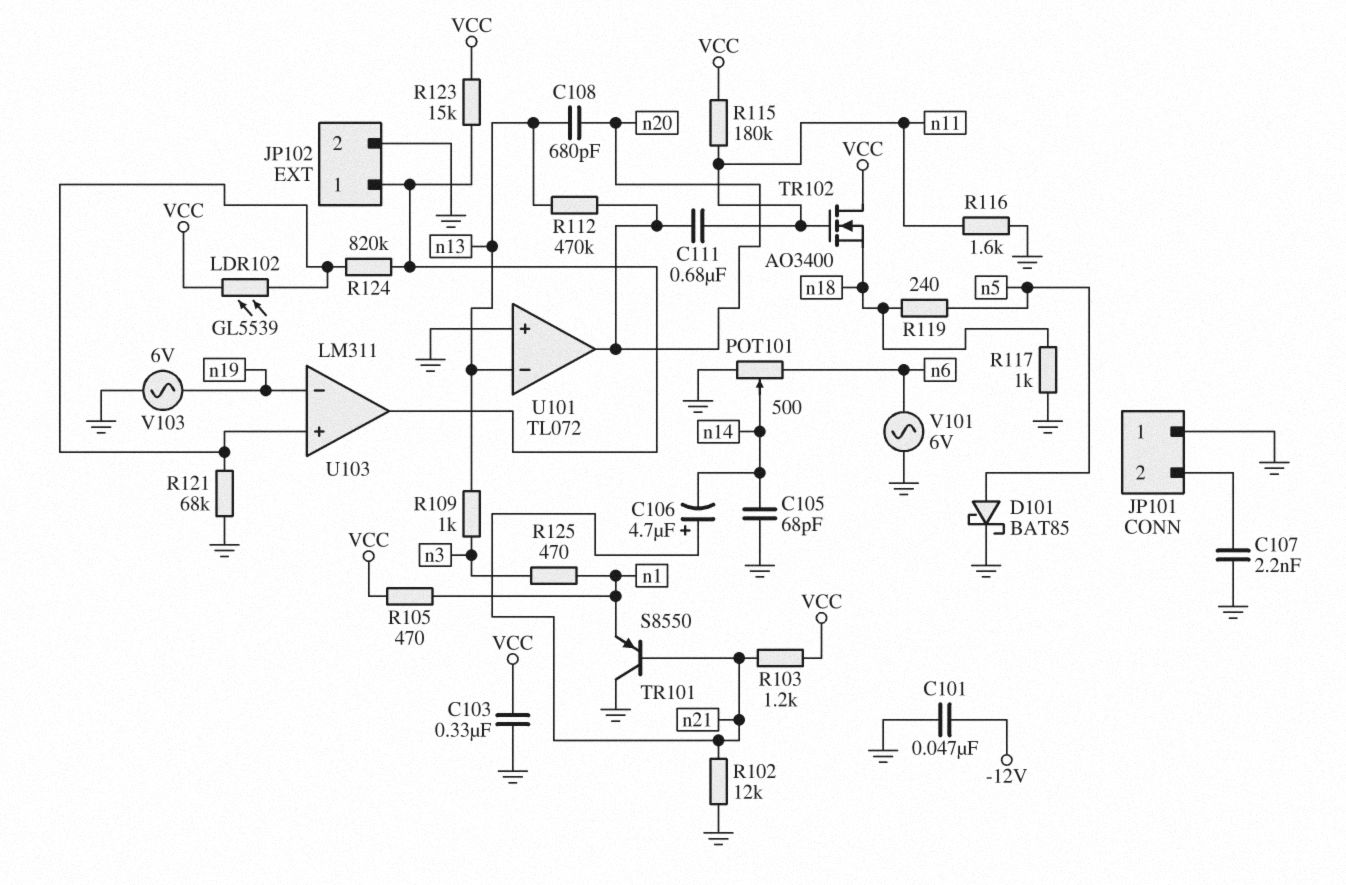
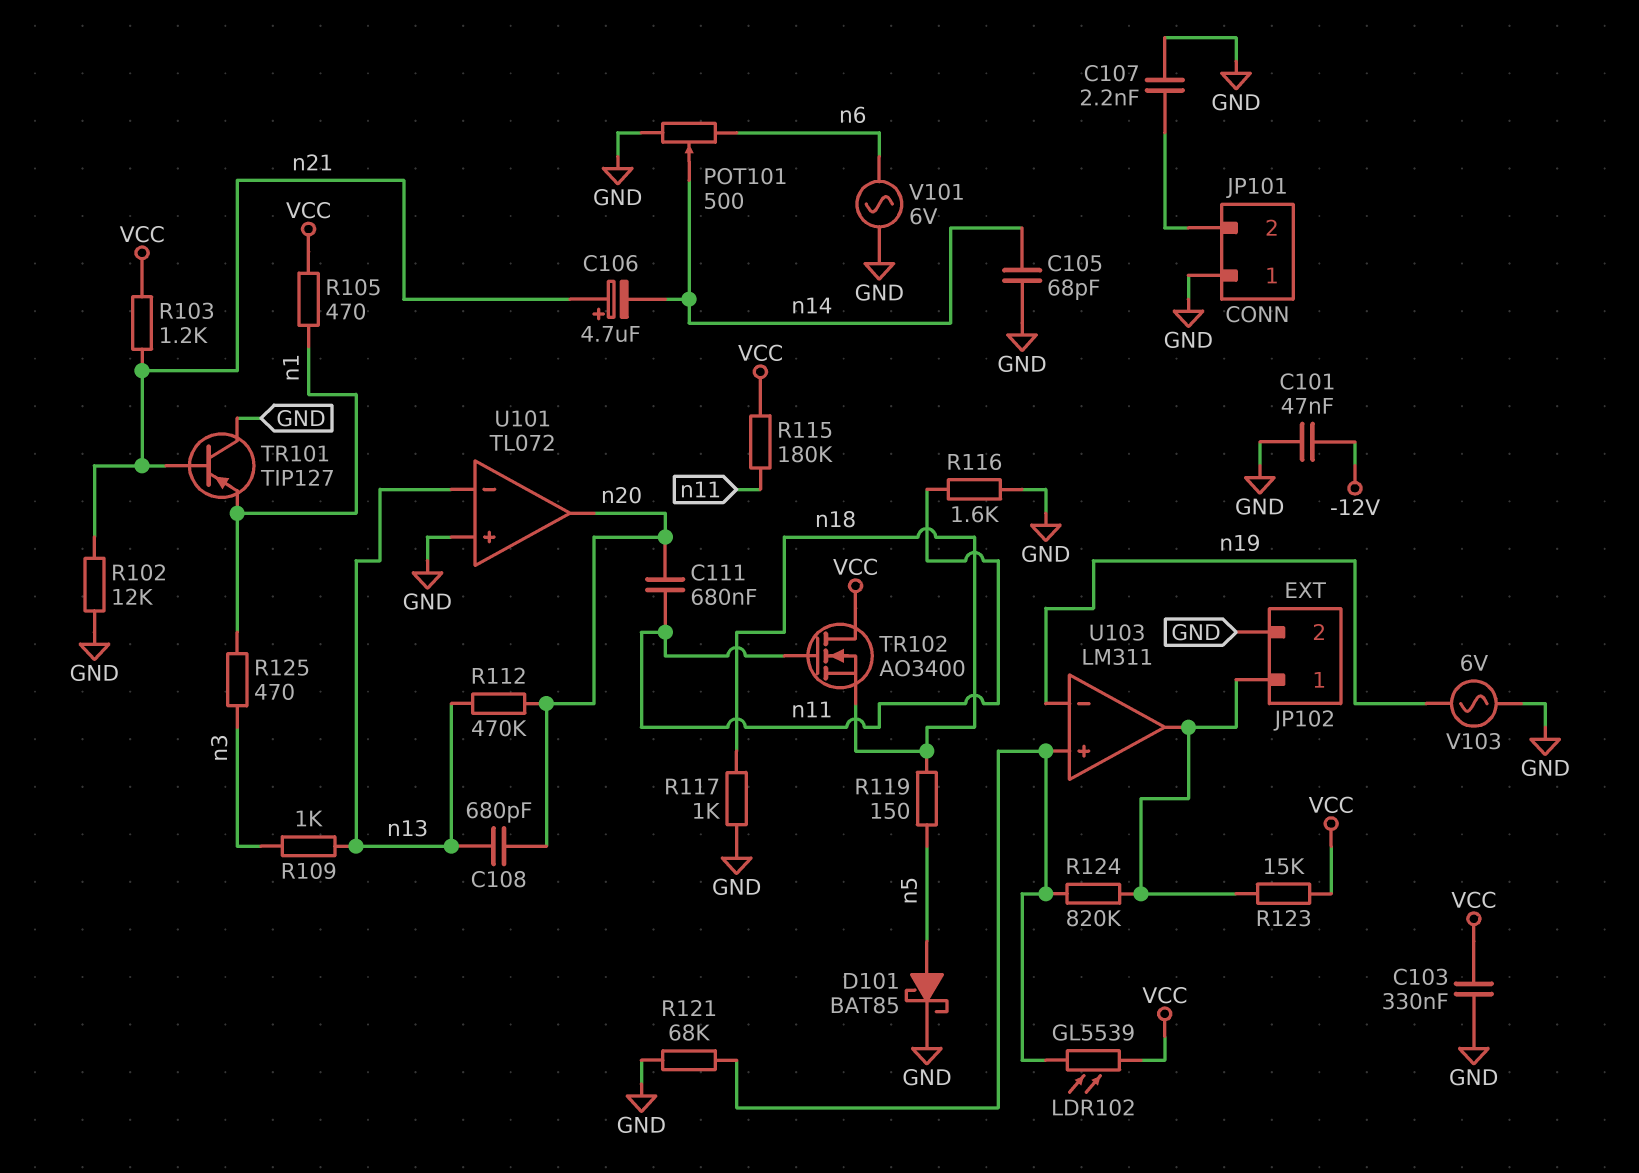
R119: 240 (n5, n18) -> 150 (n5, n18)
TR101: PNP S8550 (B n21, C GND, E n1) -> PNP TIP127 (B n21, C GND, E n1)

